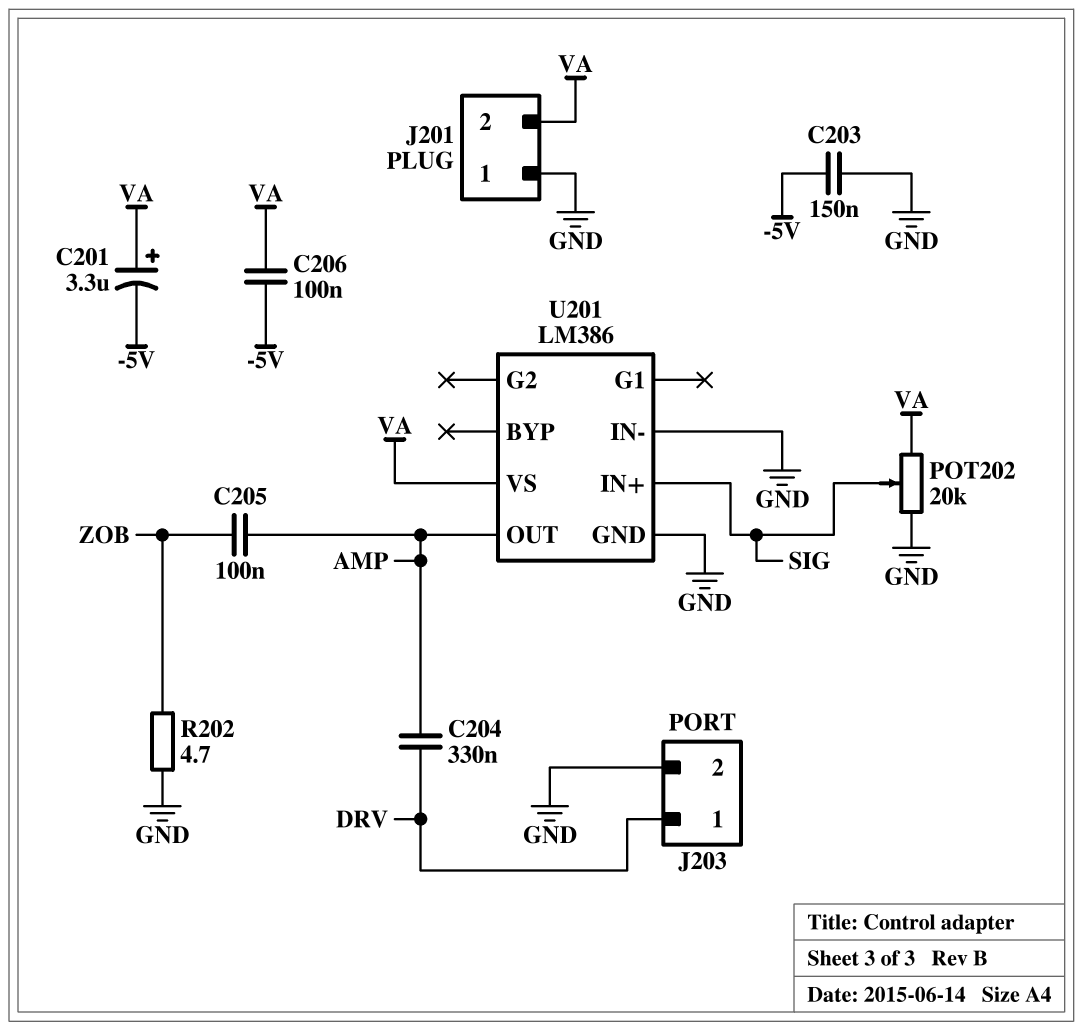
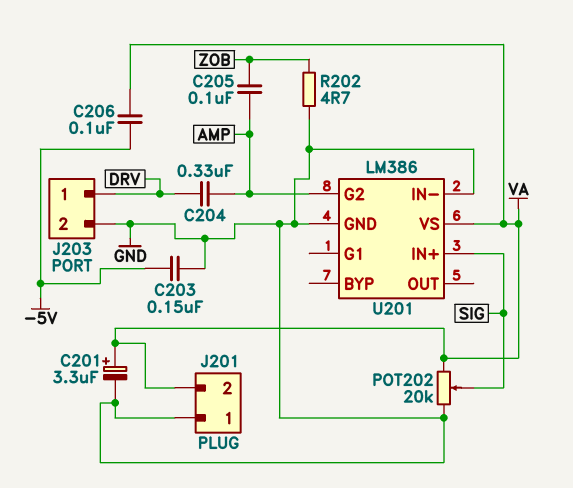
C201: 3.3uF (plus VA, minus -5V) -> 3.3uF (plus VA, minus GND)
U201 pin G2: none -> AMP
U201 pin OUT: AMP -> none

